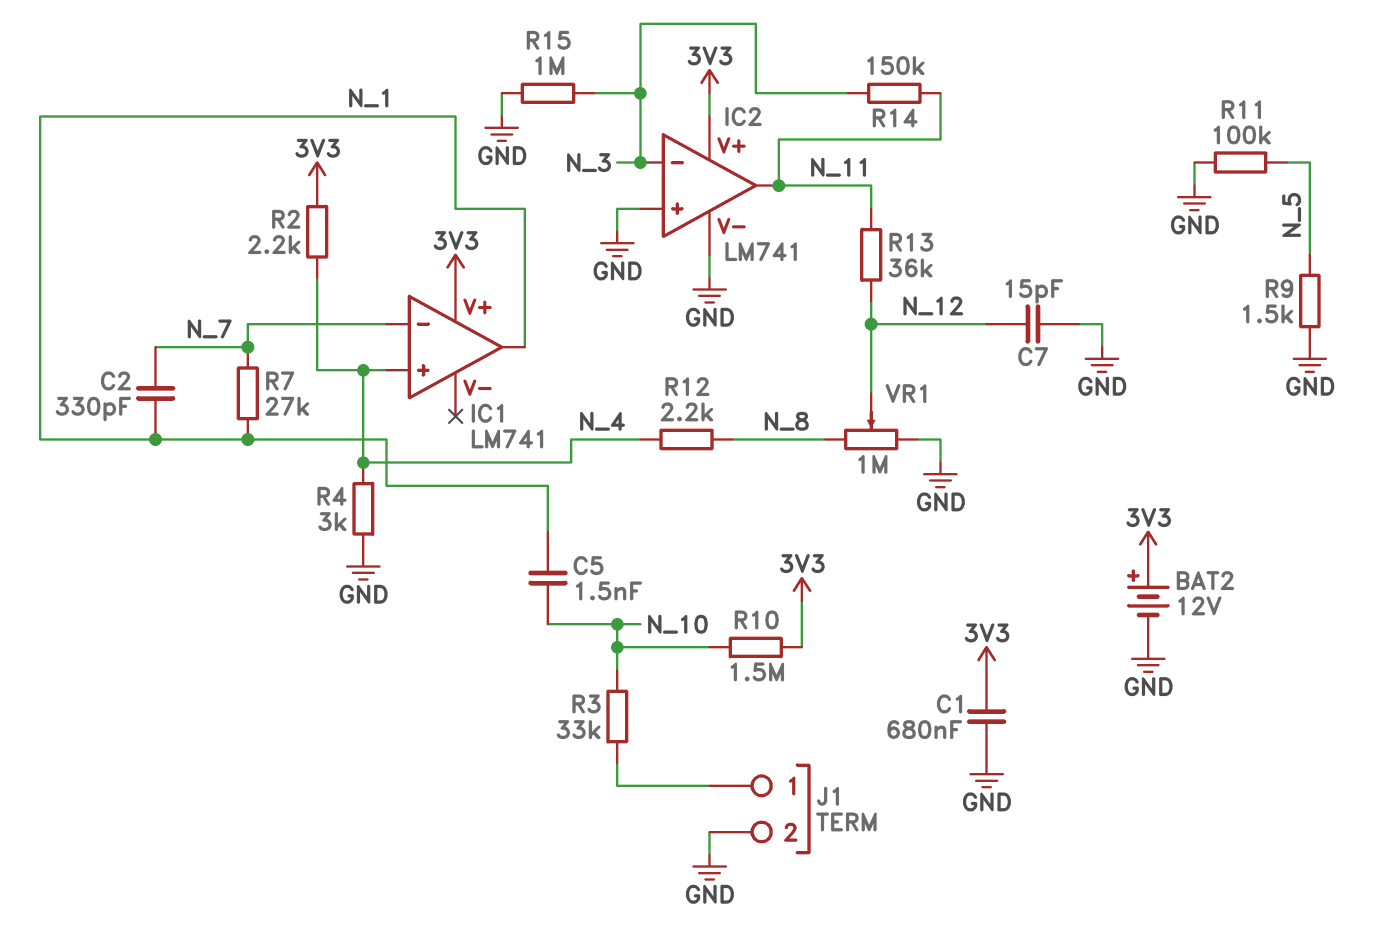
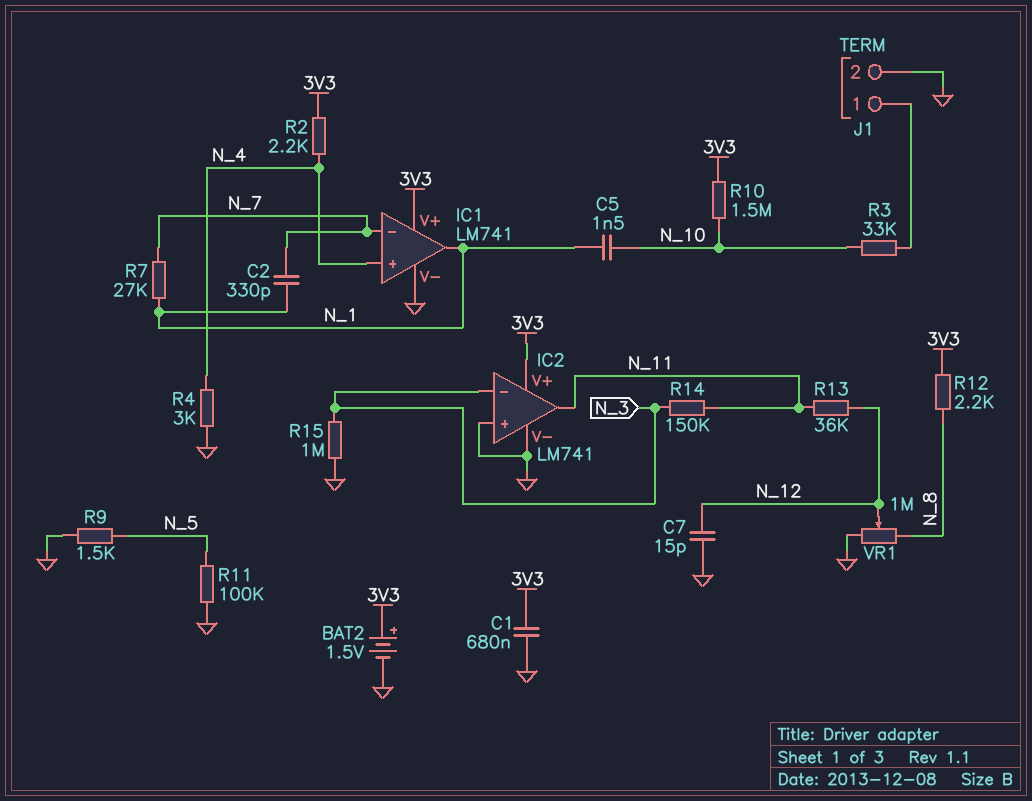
BAT2: 12V (plus 3V3, minus GND) -> 1.5V (plus 3V3, minus GND)
IC1 pin V-: none -> GND
R12: 2.2k (N_4, N_8) -> 2.2k (3V3, N_8)

